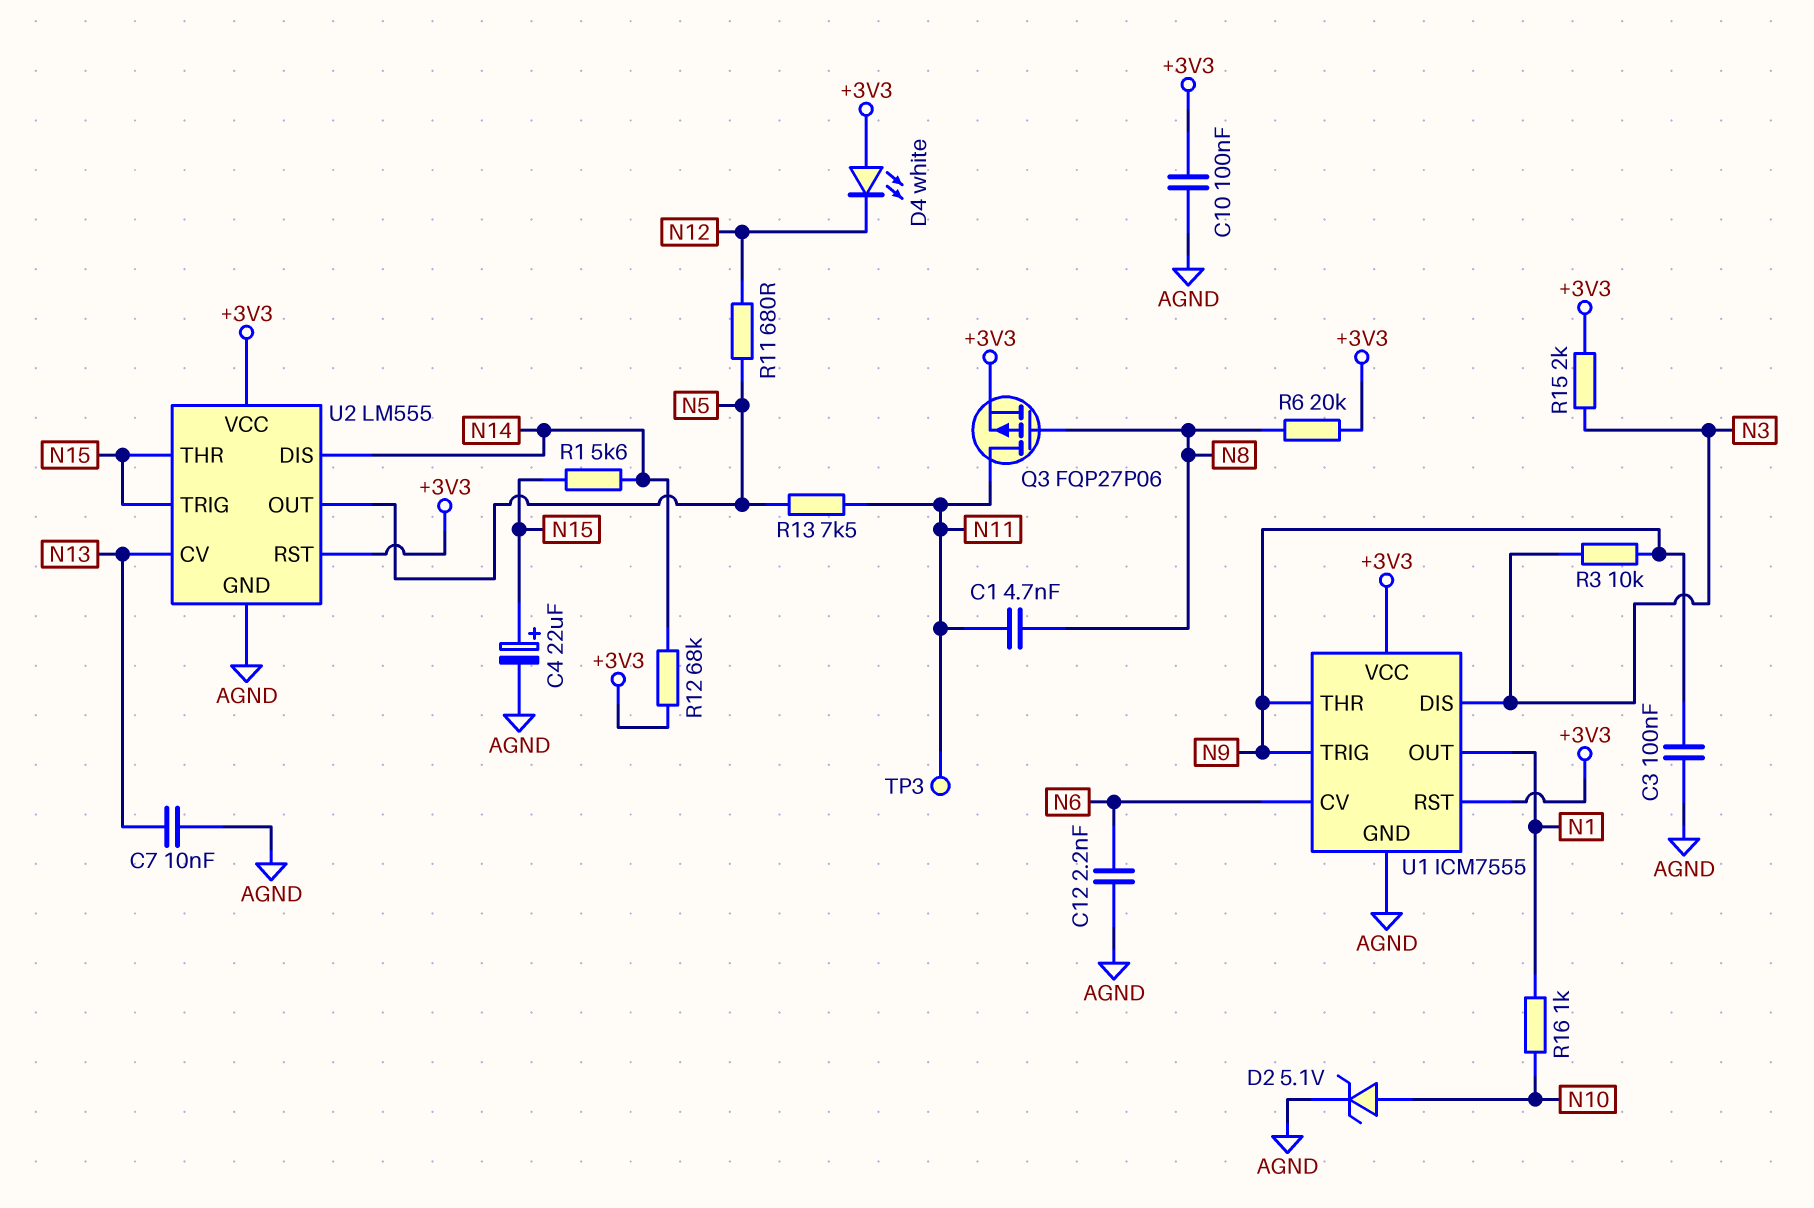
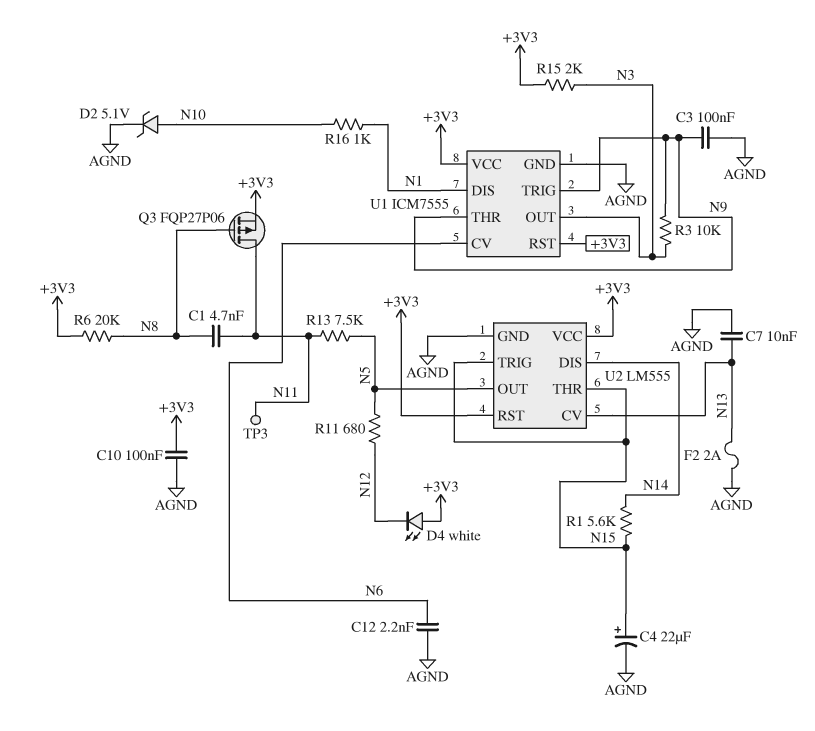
F2: none -> 2A (AGND, N13)
R12: 68k (+3V3, N14) -> none
U1 pin DIS: N3 -> N1
U1 pin OUT: N1 -> N3

